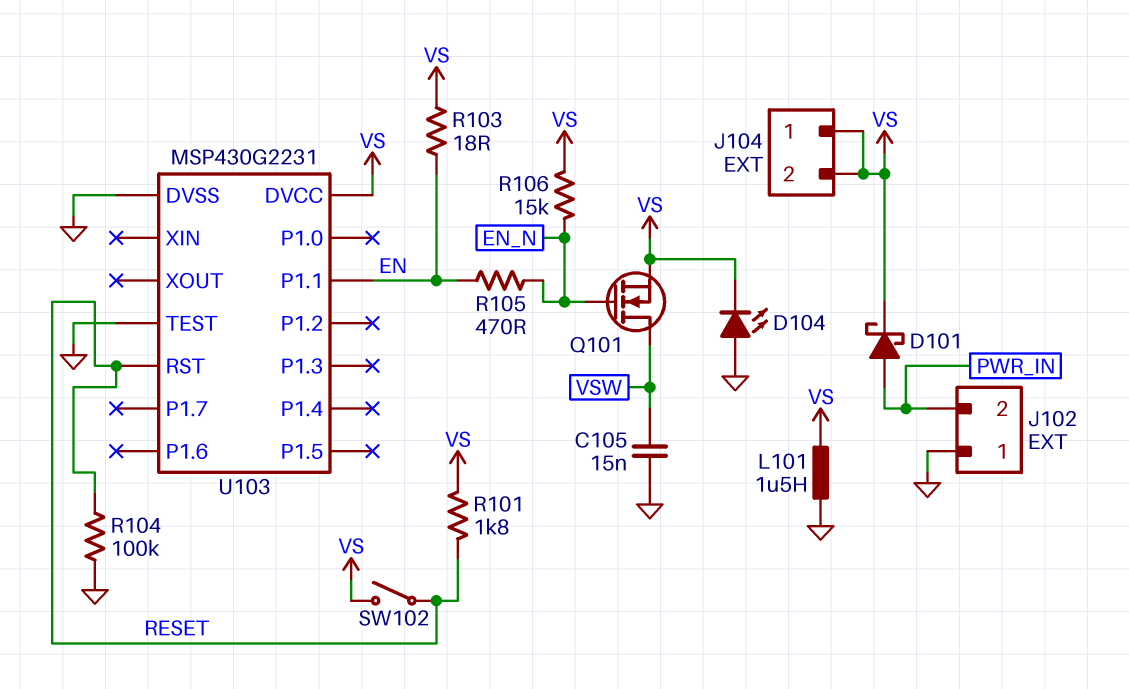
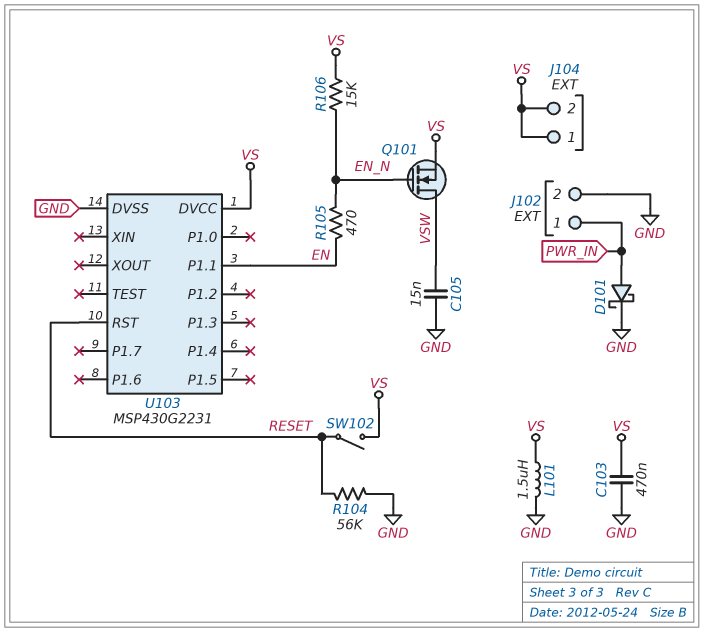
C103: none -> 470nF (GND, VS)
D101: schottky (A PWR_IN, K VS) -> schottky (A PWR_IN, K GND)
D104: LED (A GND, K VS) -> none
J102 pin 1: GND -> PWR_IN
J102 pin 2: PWR_IN -> GND
R101: 1.8k (RESET, VS) -> none
R103: 18 (EN, VS) -> none
R104: 100k (GND, RESET) -> 56k (GND, RESET)
U103 pin TEST: GND -> none

